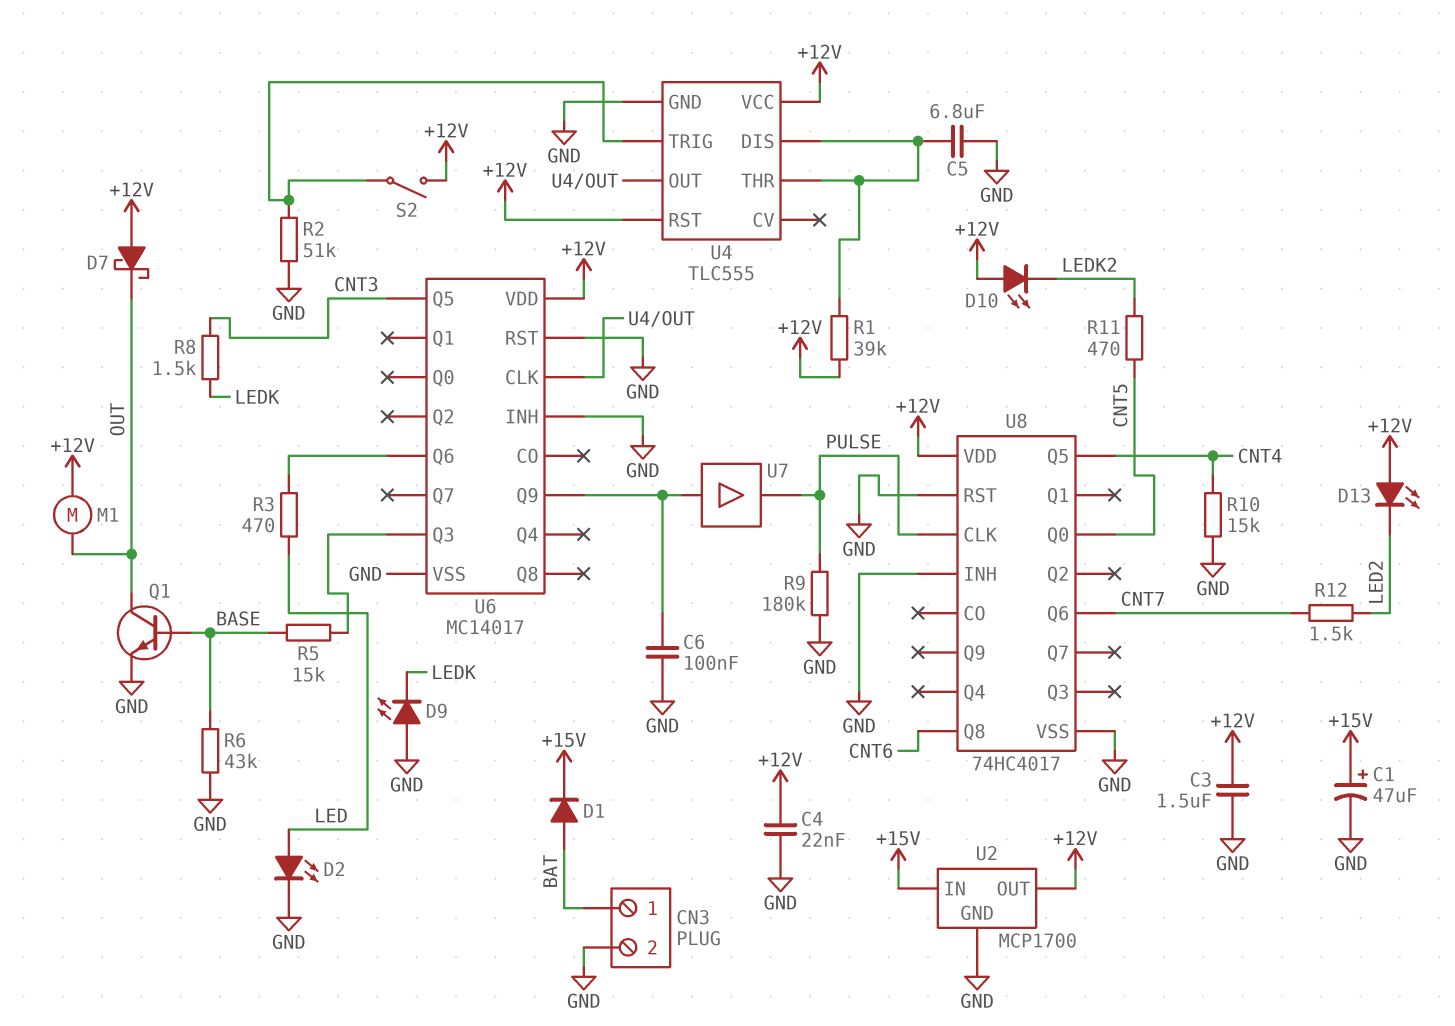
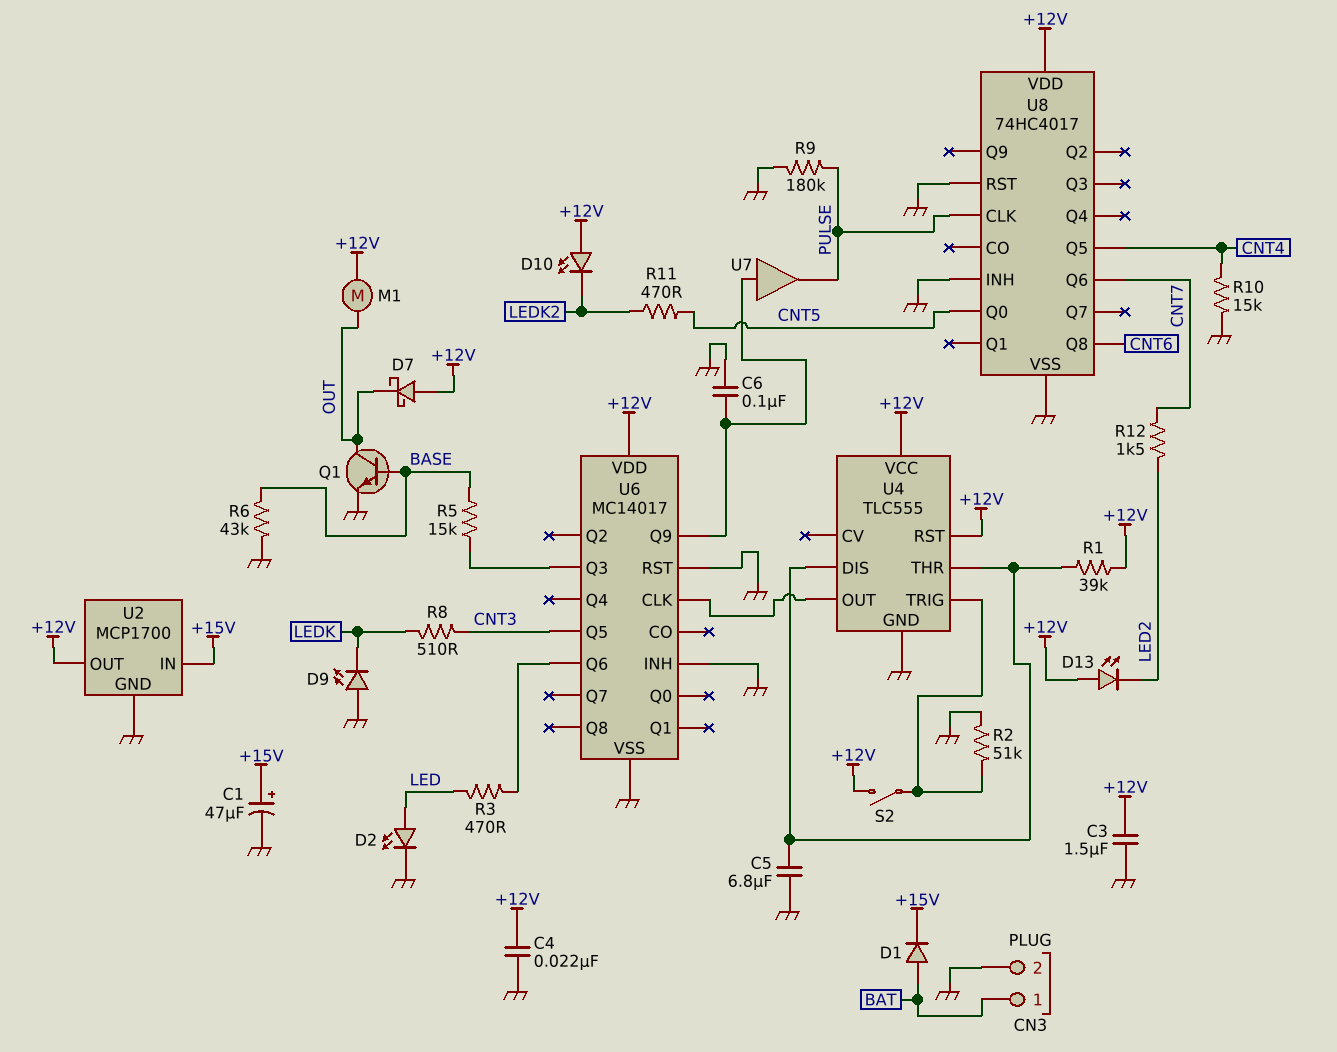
R8: 1.5k (CNT3, LEDK) -> 510 (CNT3, LEDK)

